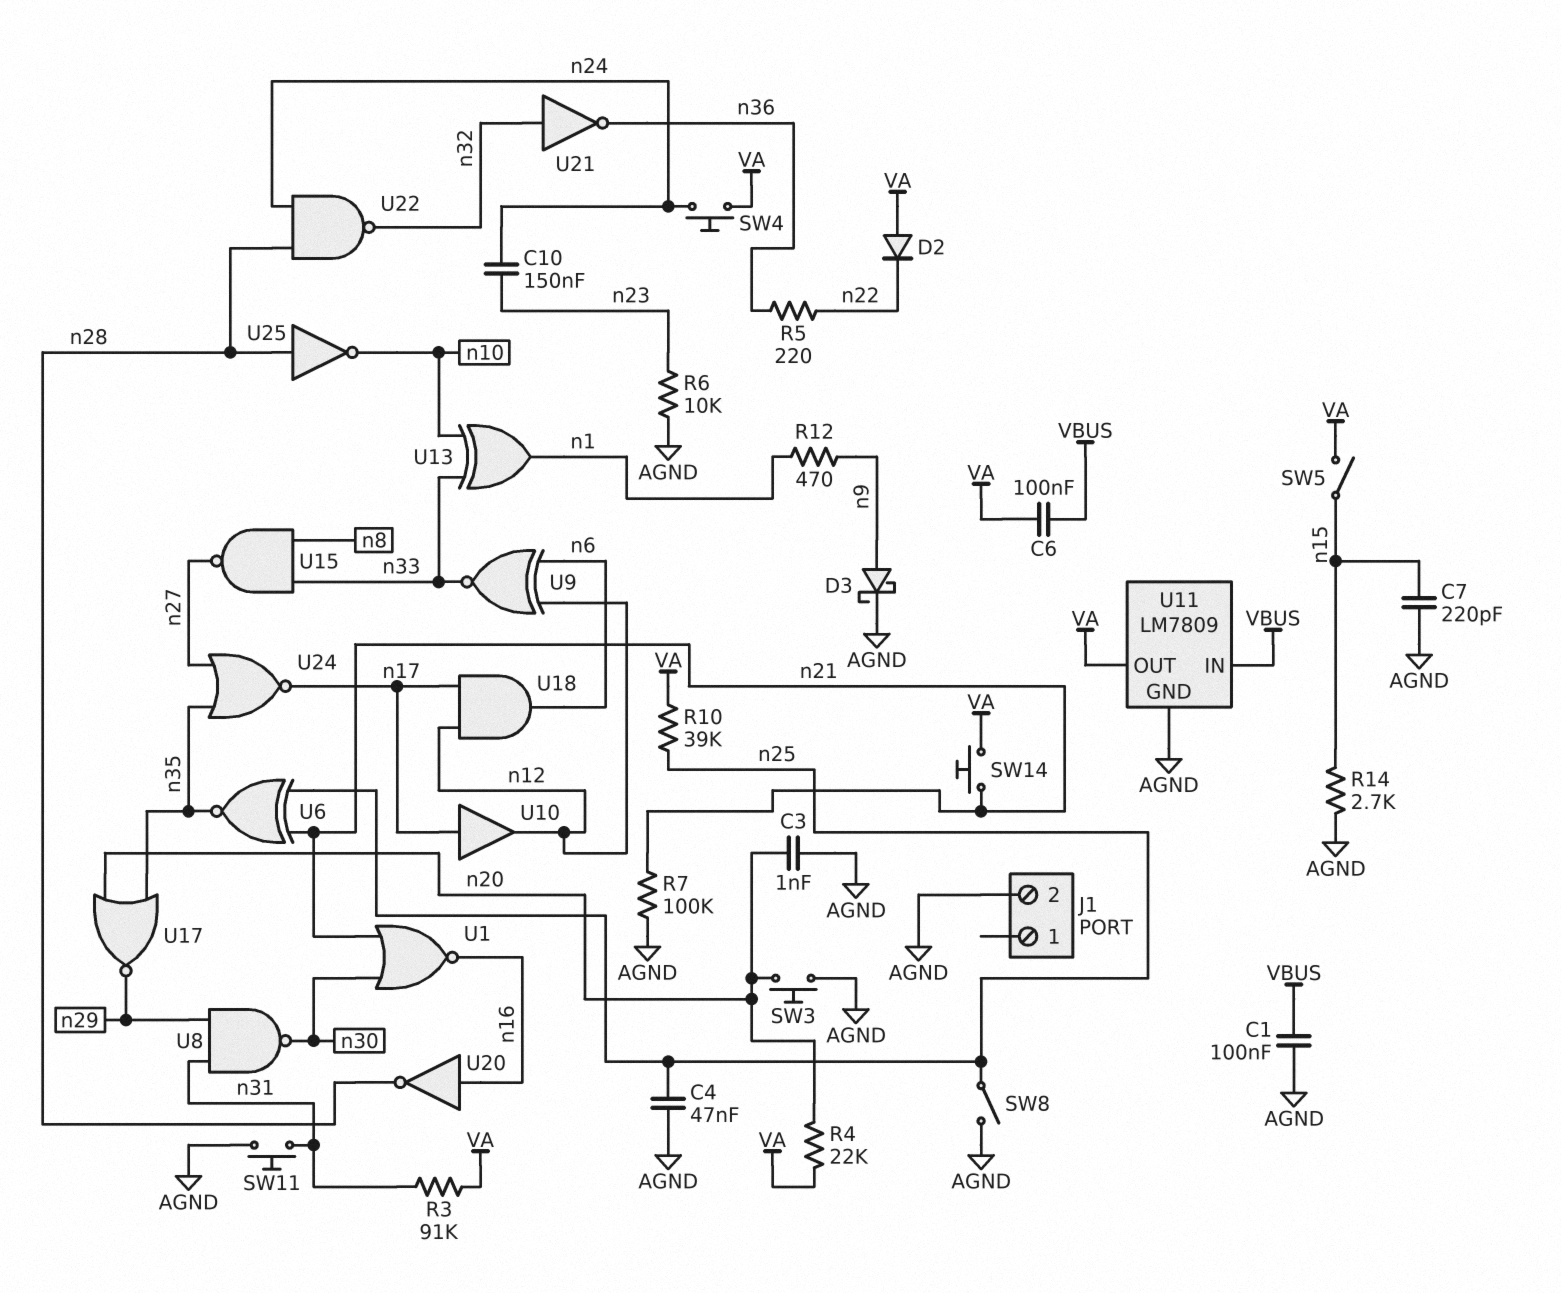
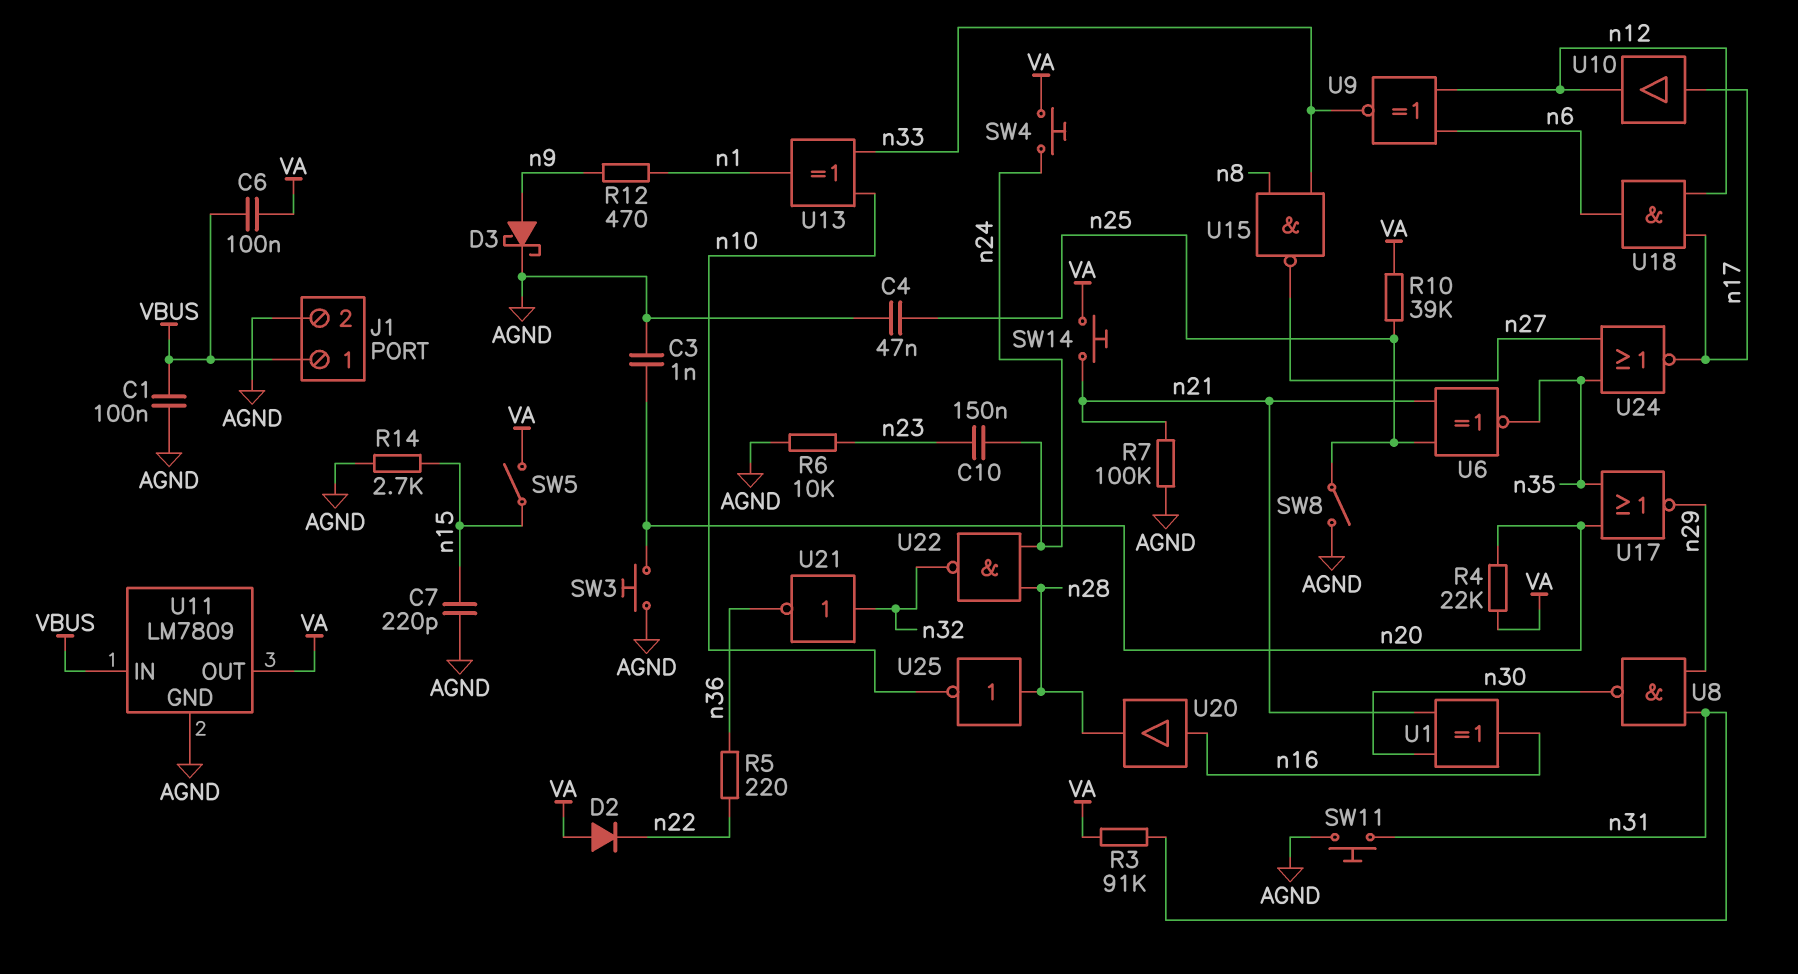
J1 pin 1: none -> VBUS
U1: NOR (in n21, in n30, out n16) -> XOR (in n21, in n30, out n16)
U20: NOT (in n16, out n28) -> buffer (in n16, out n28)

